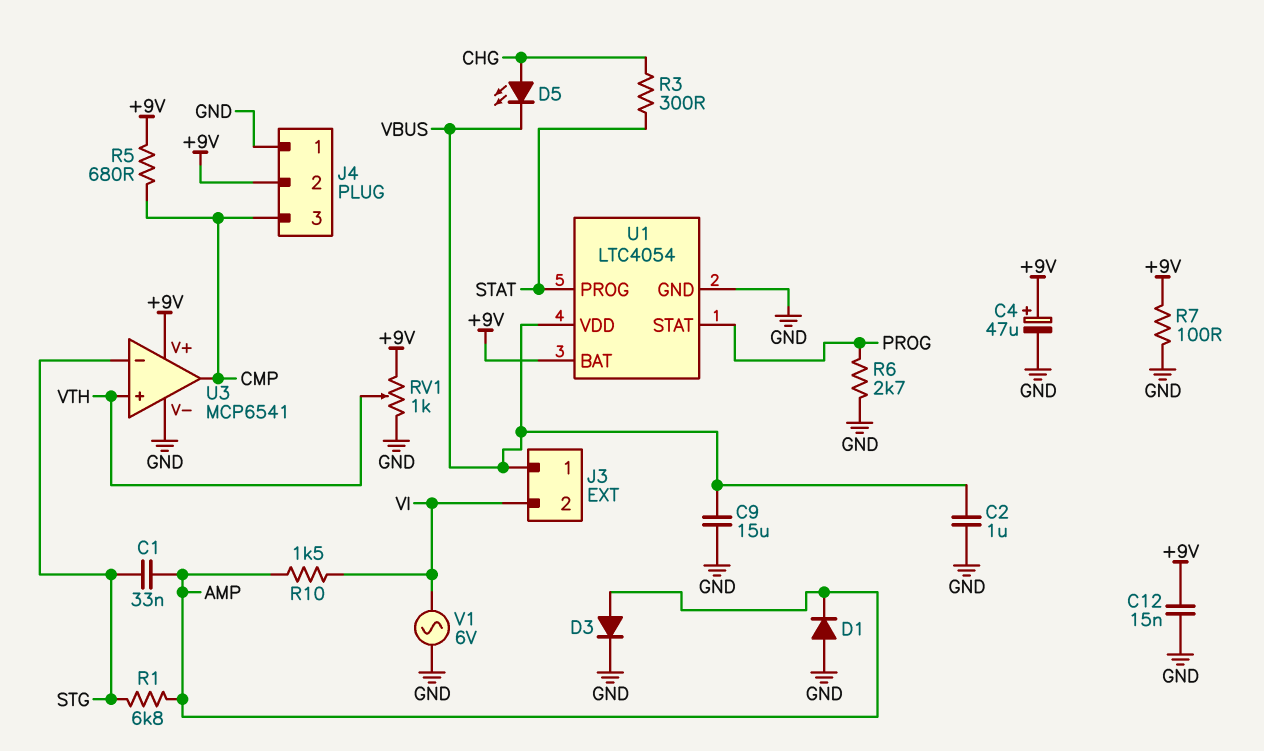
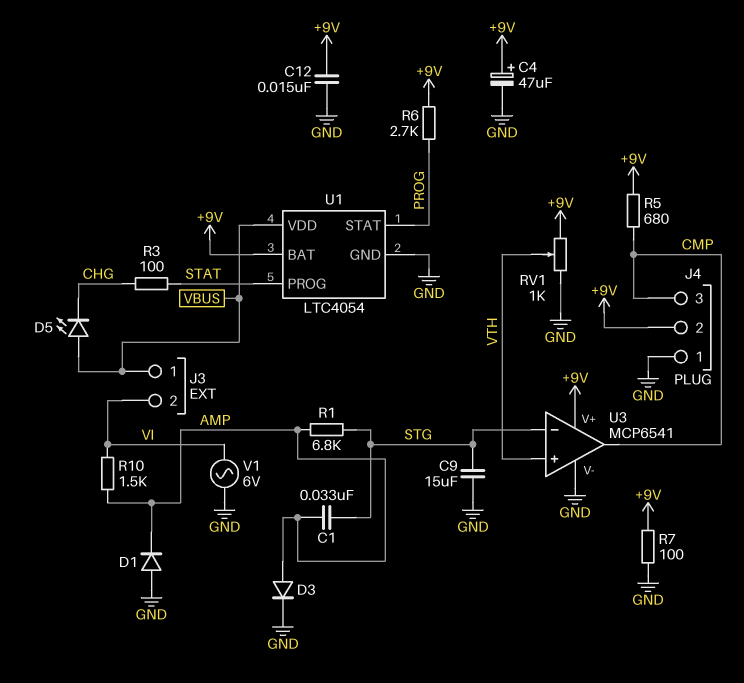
C2: 1uF (GND, VBUS) -> none
C9: 15uF (GND, VBUS) -> 15uF (GND, STG)
D5: LED (A CHG, K VBUS) -> LED (A VBUS, K CHG)
R3: 300 (CHG, STAT) -> 100 (CHG, STAT)
R6: 2.7k (GND, PROG) -> 2.7k (+9V, PROG)

